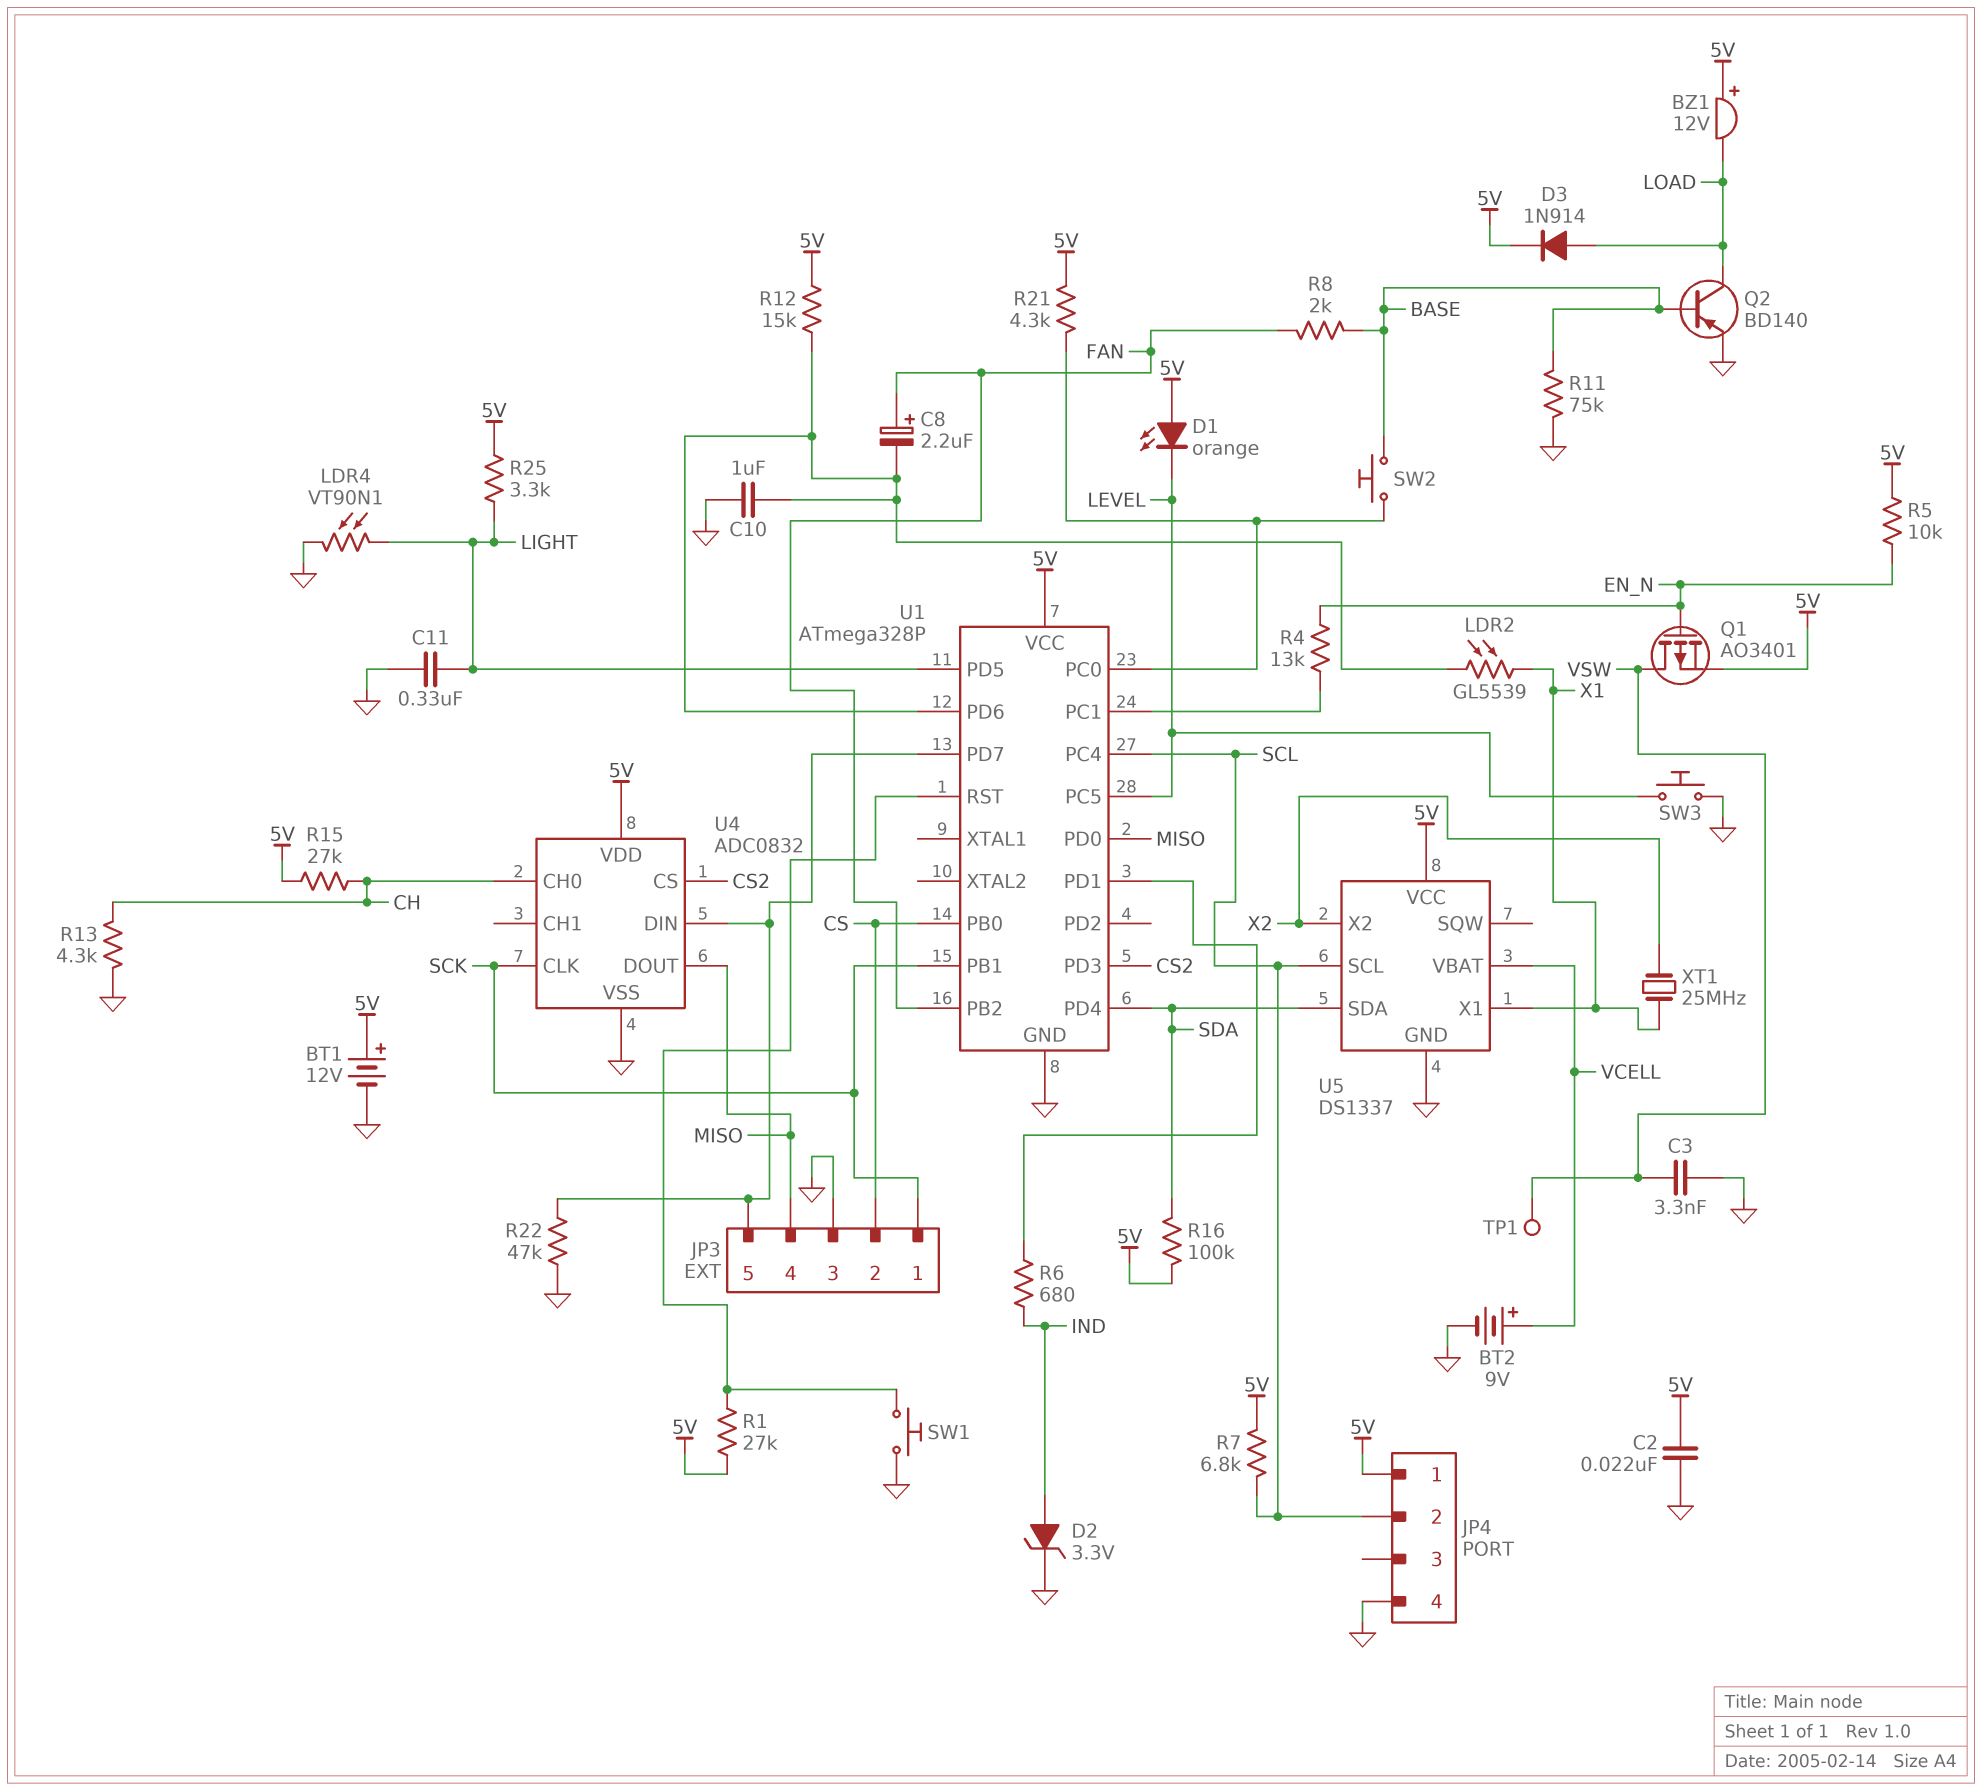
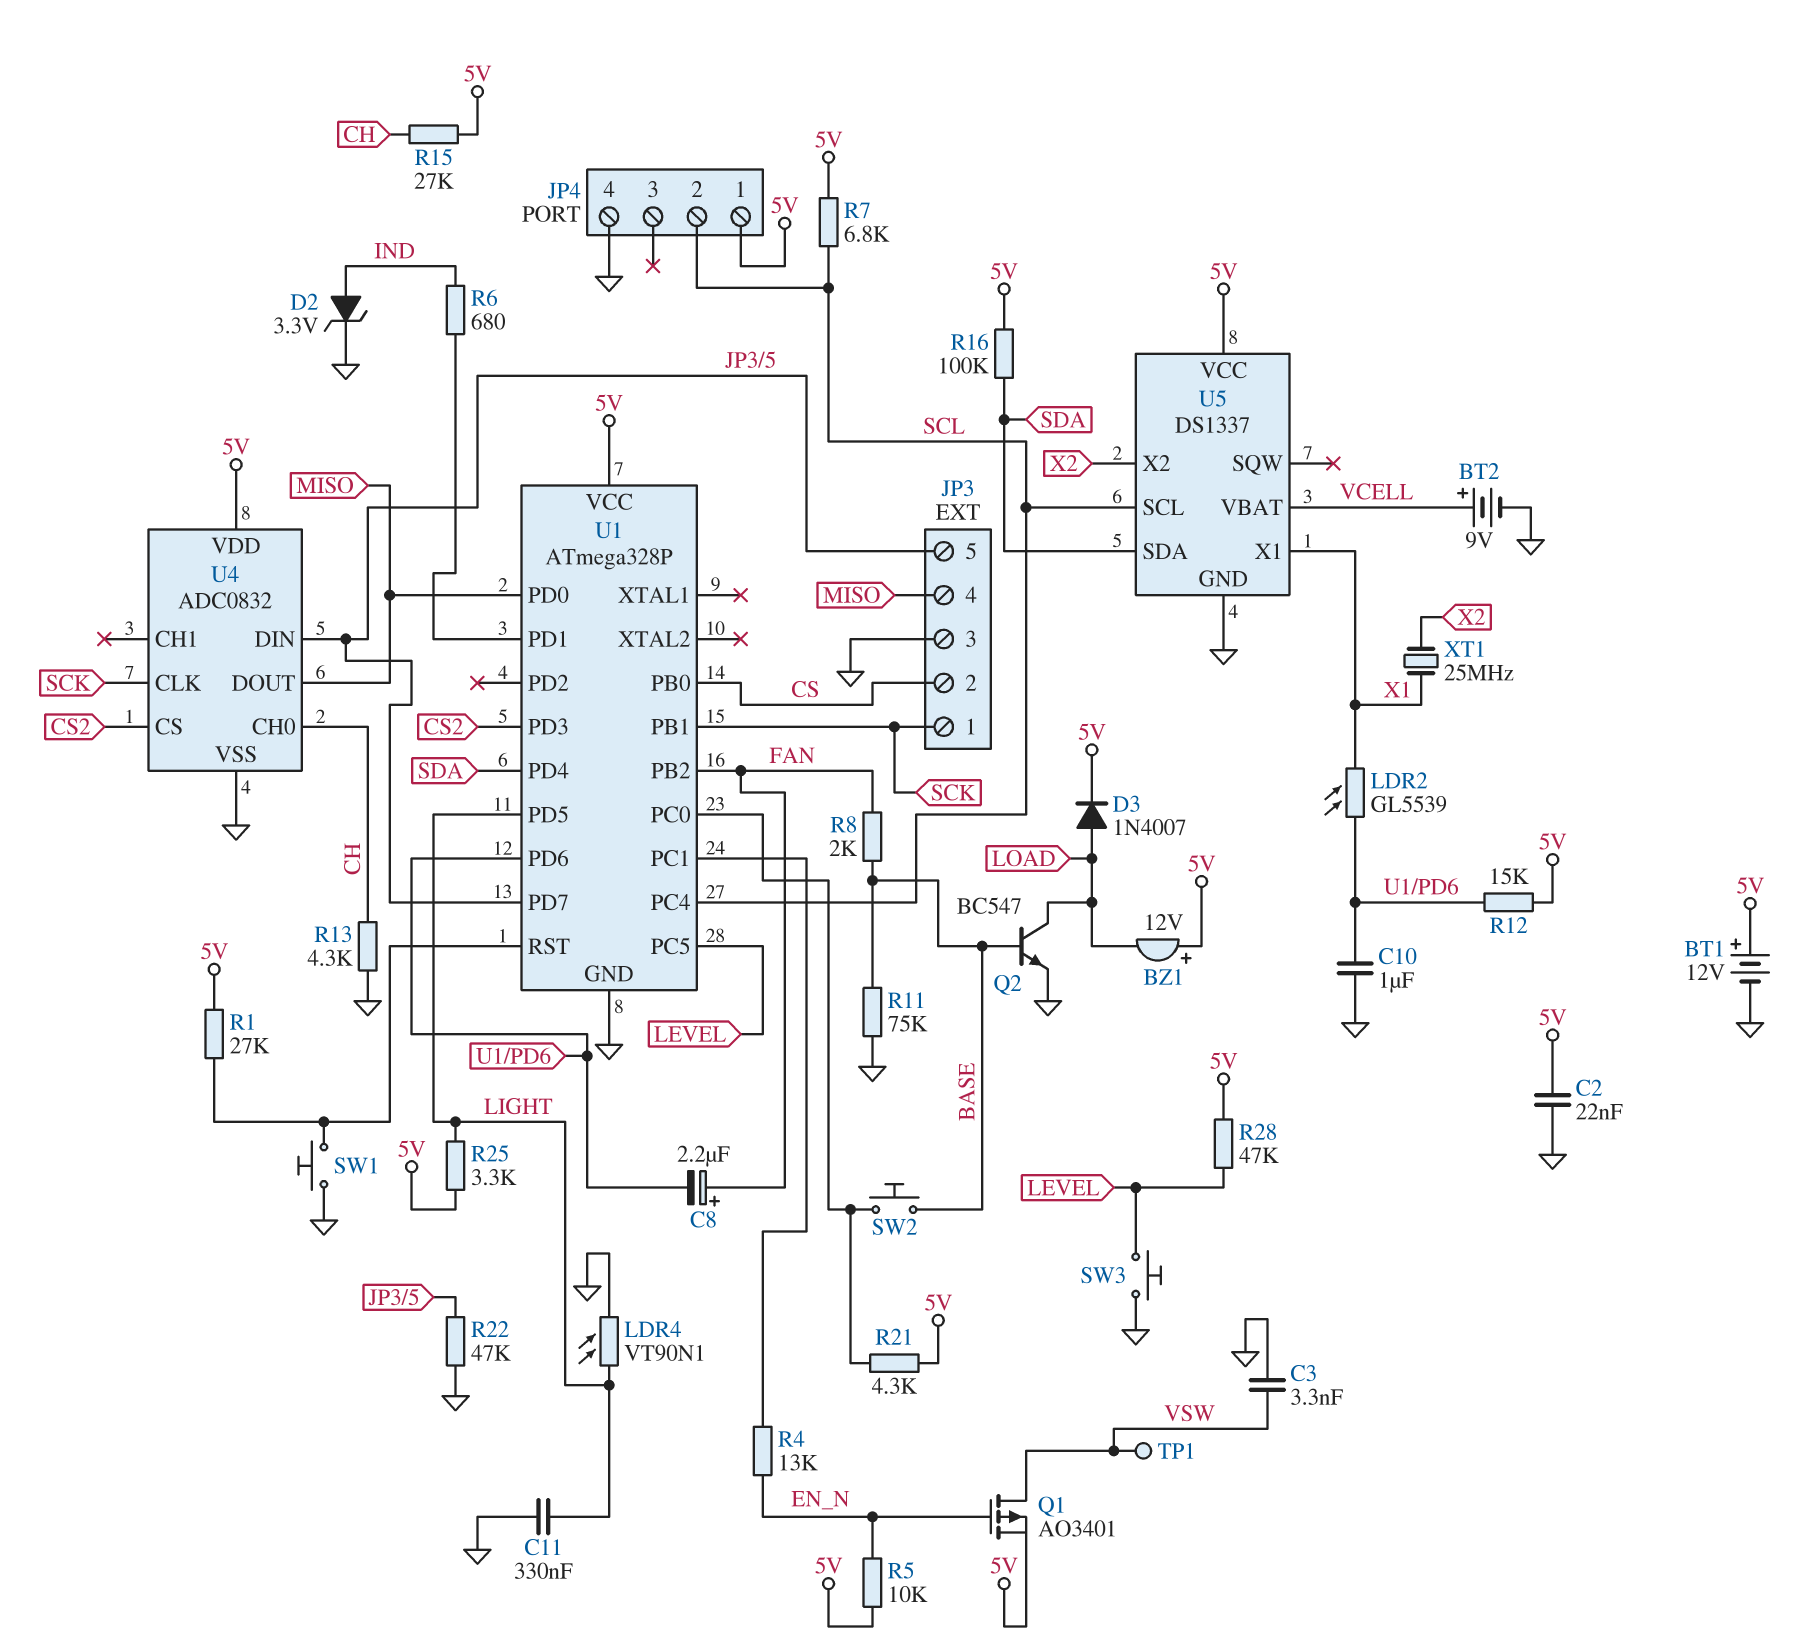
D1: LED orange (A 5V, K LEVEL) -> none
D3: diode 1N914 (A LOAD, K 5V) -> diode 1N4007 (A LOAD, K 5V)
Q2: PNP BD140 (B BASE, C LOAD, E GND) -> NPN BC547 (B BASE, C LOAD, E GND)
R28: none -> 47k (5V, LEVEL)

